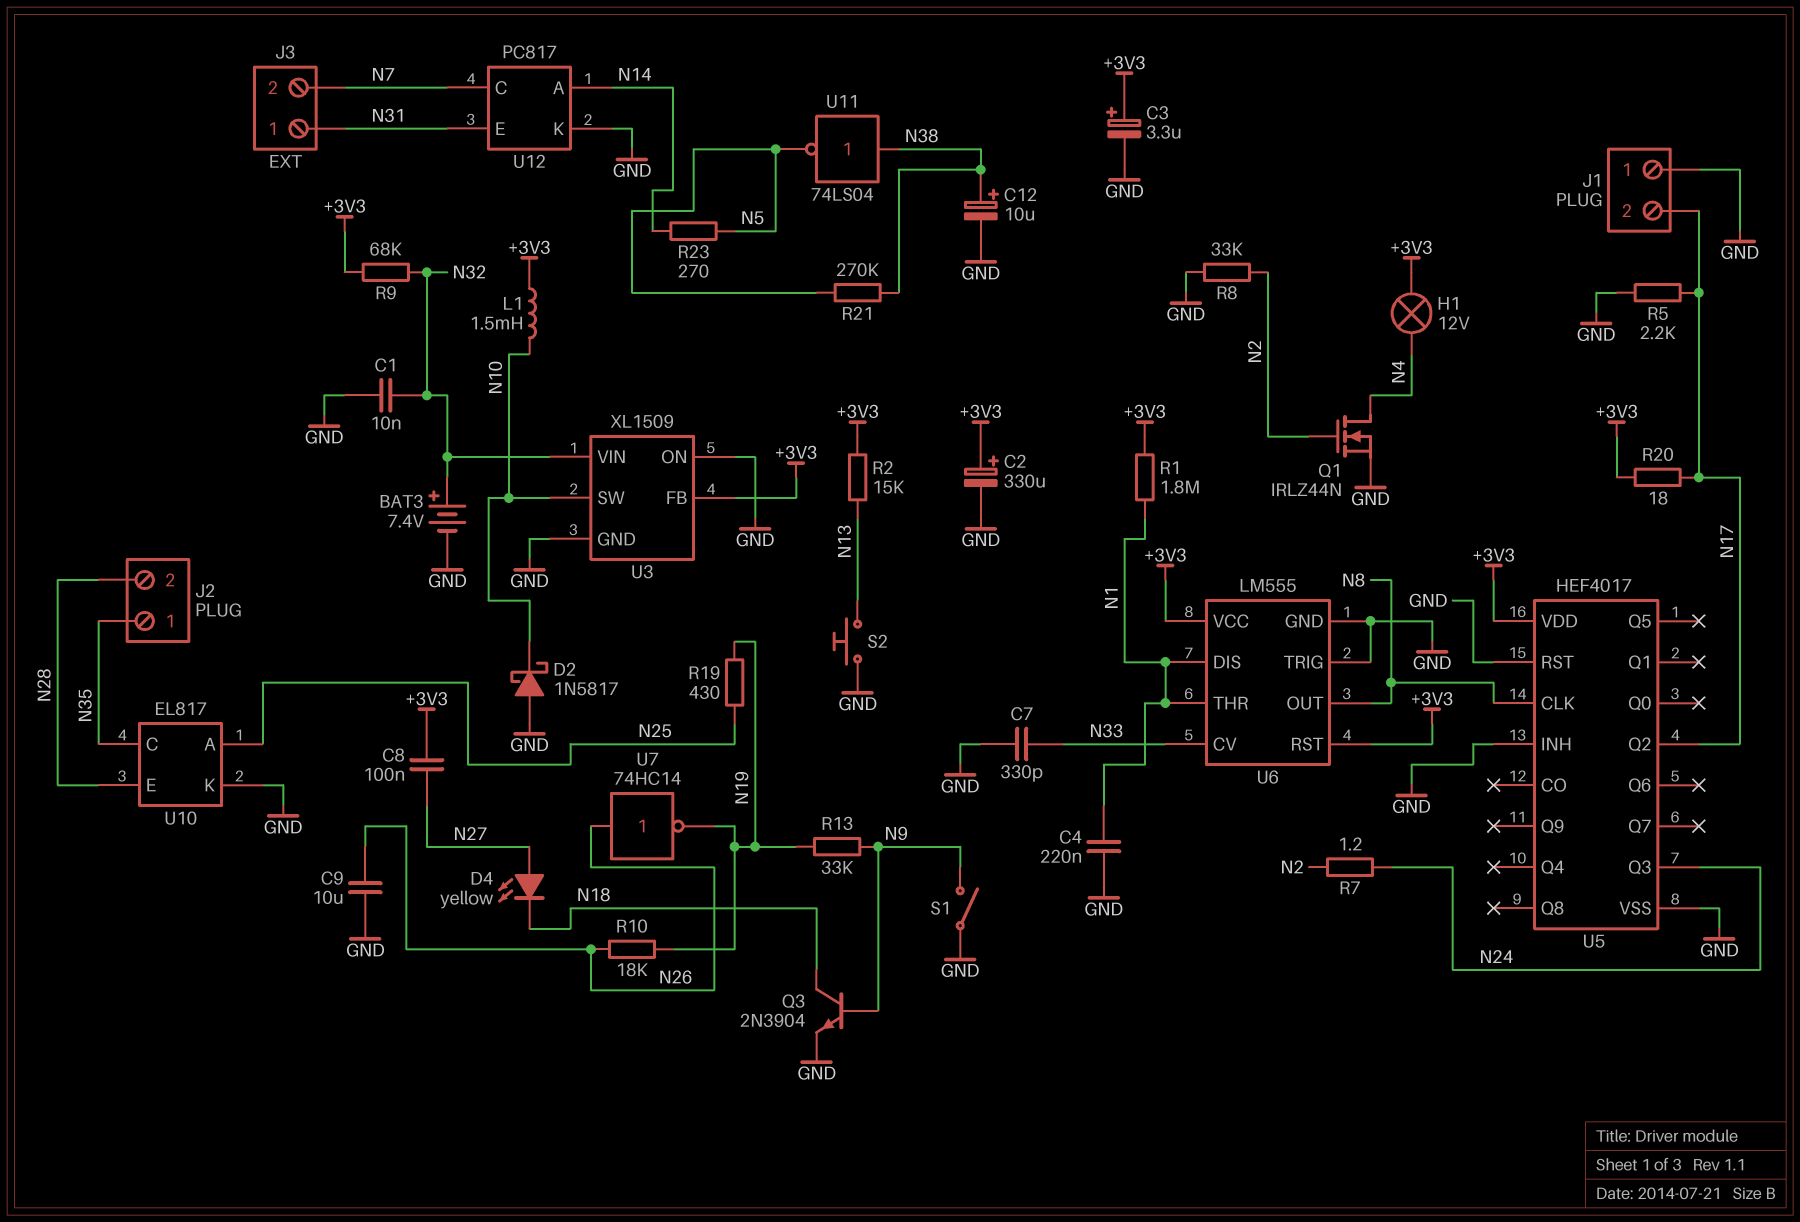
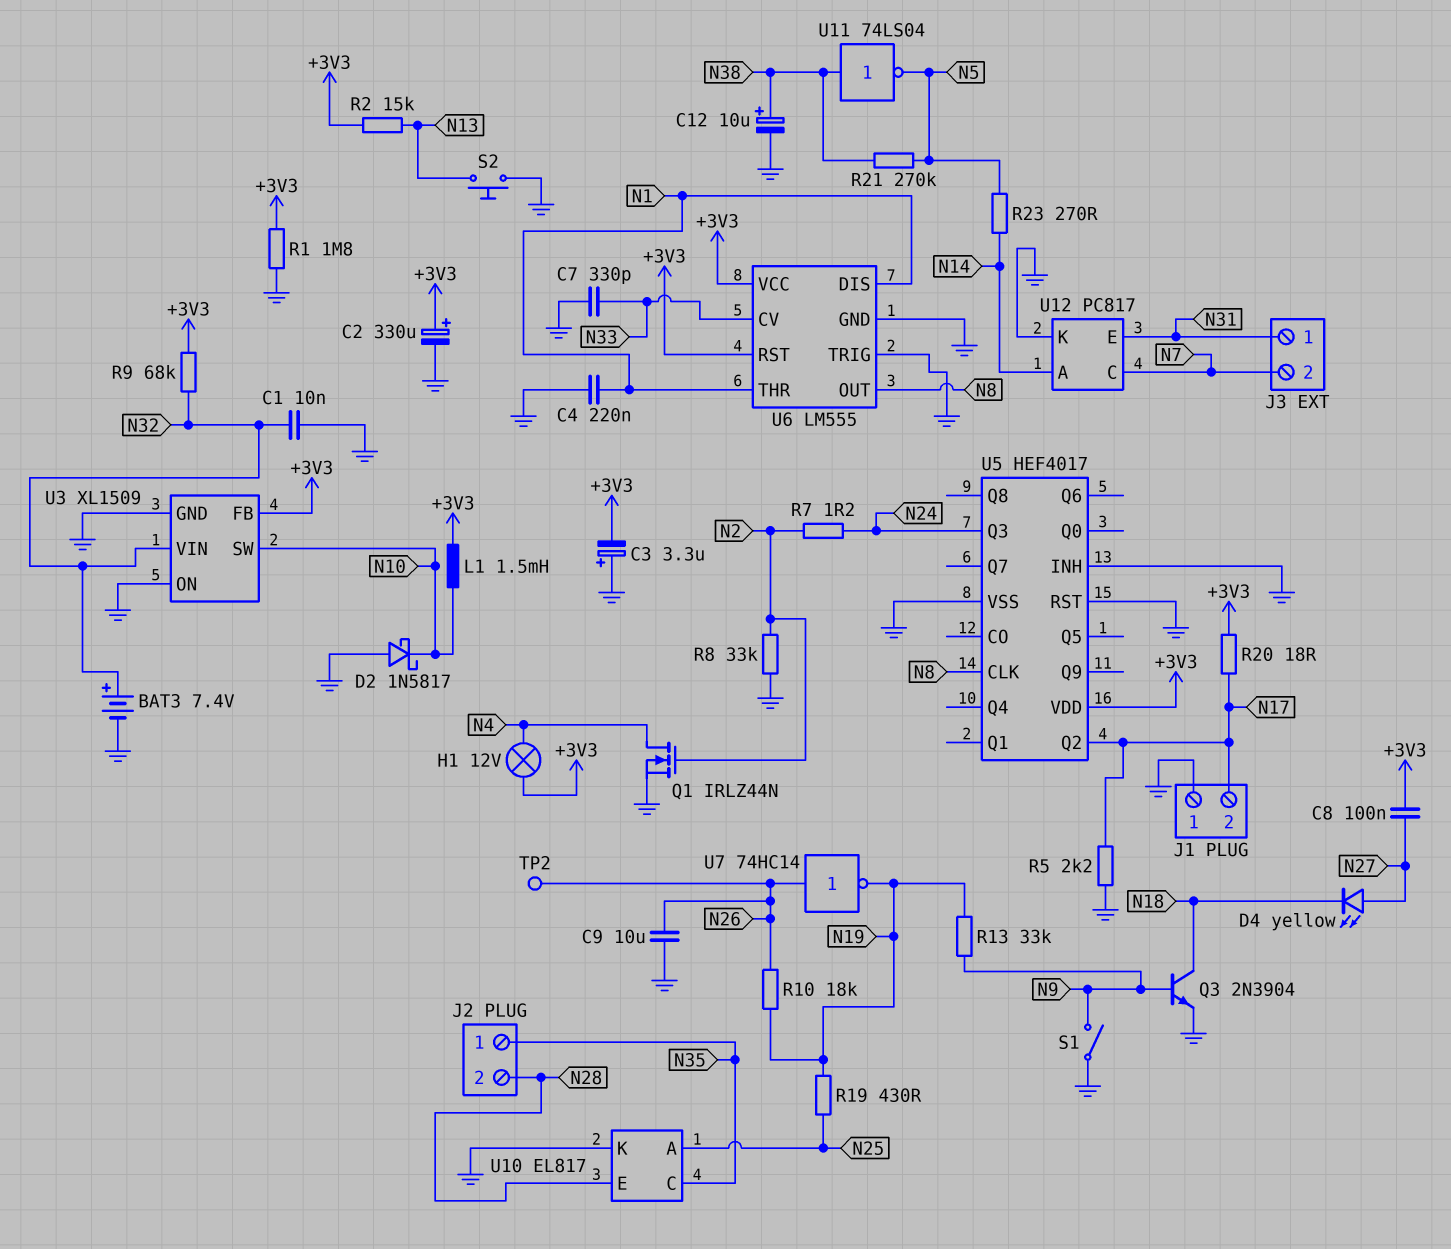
C3: 3.3uF (plus +3V3, minus GND) -> 3.3uF (plus GND, minus +3V3)
R1: 1.8M (+3V3, N1) -> 1.8M (+3V3, GND)
TP2: none -> test point (N26)

